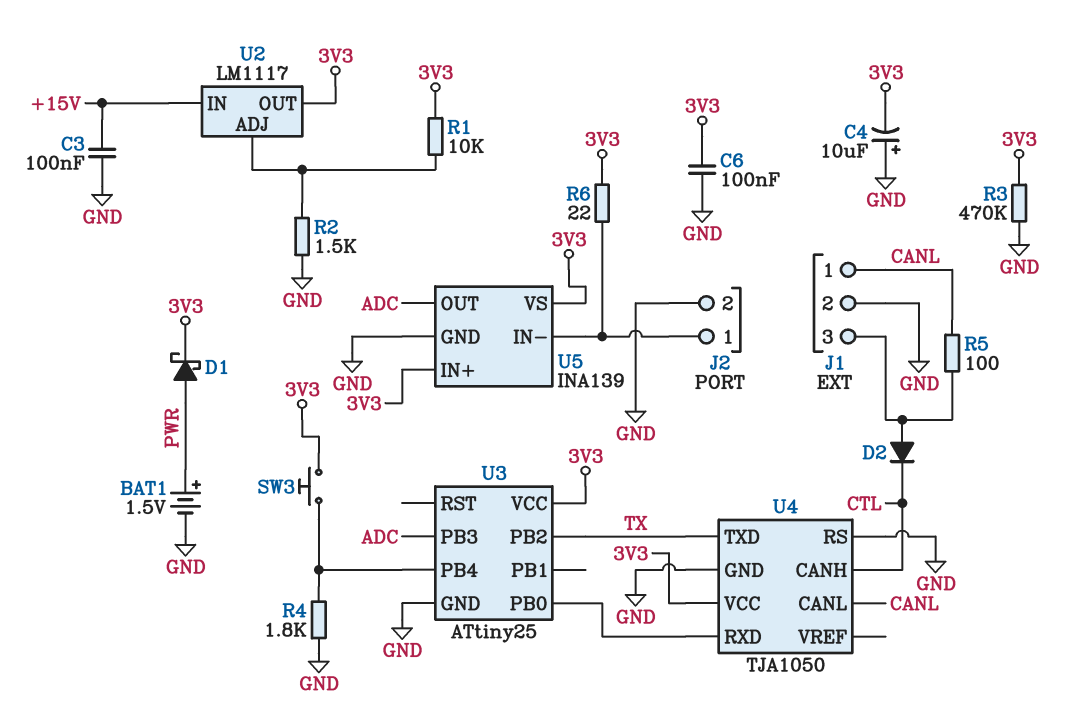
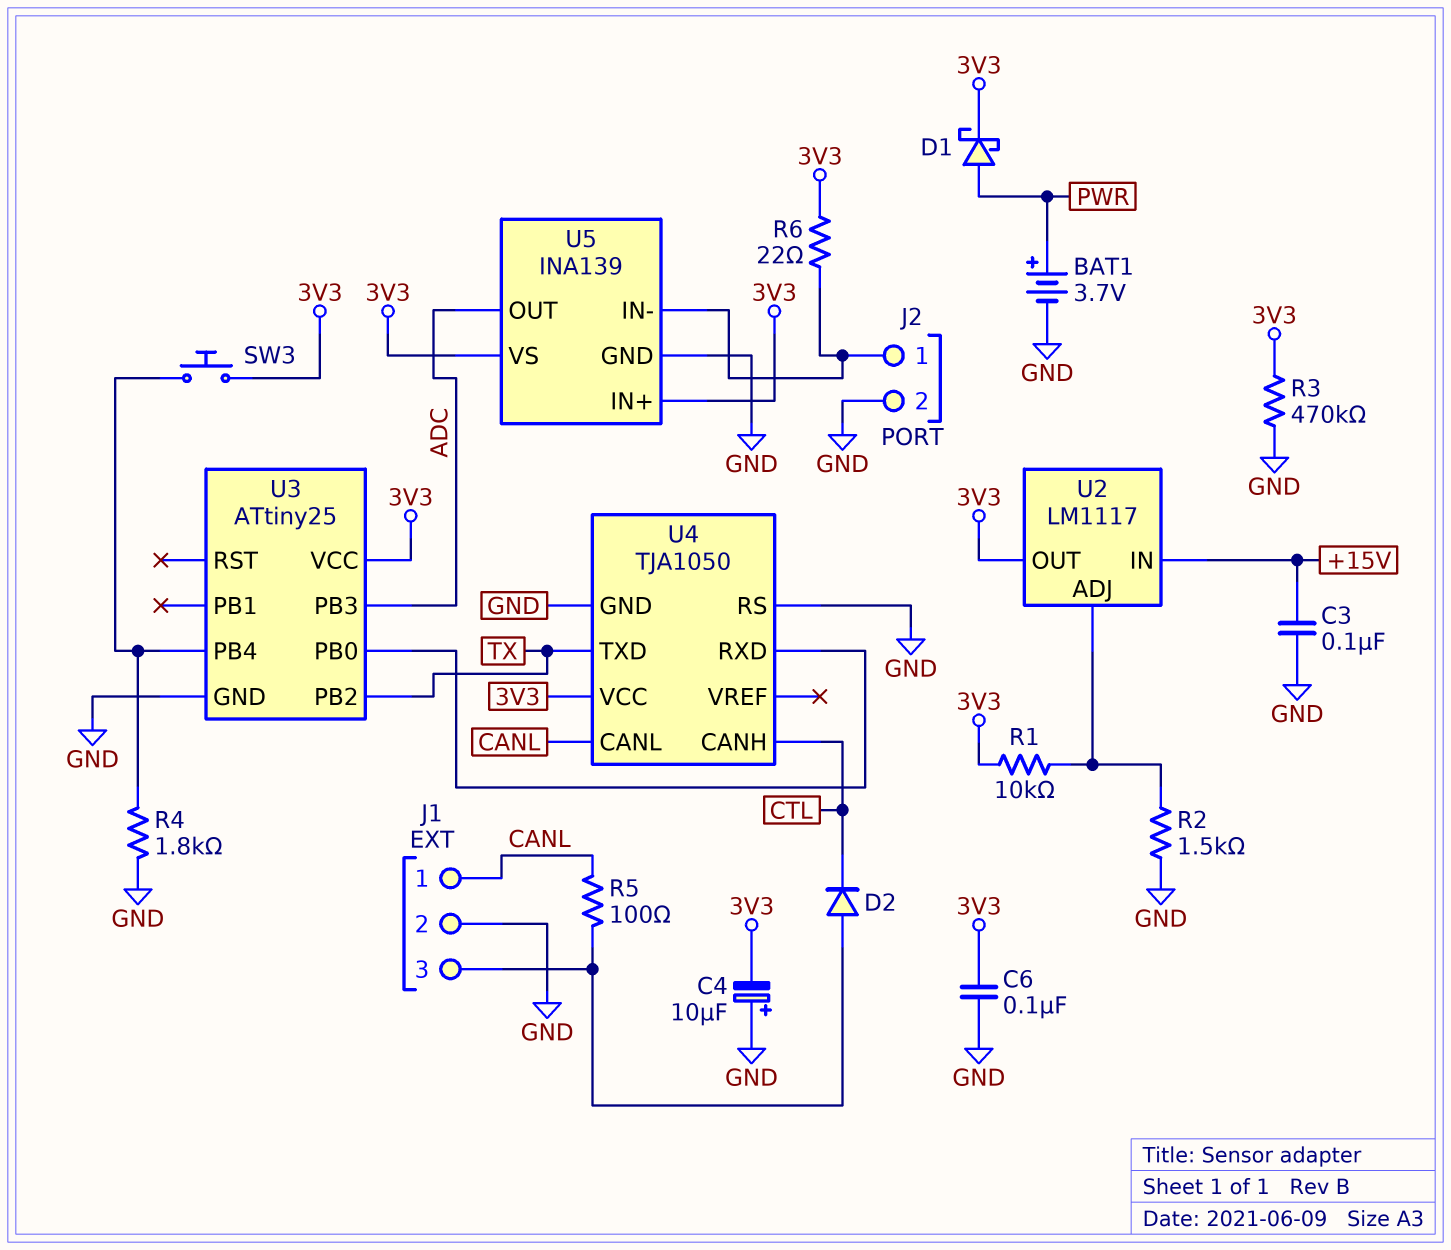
BAT1: 1.5V (plus PWR, minus GND) -> 3.7V (plus PWR, minus GND)

